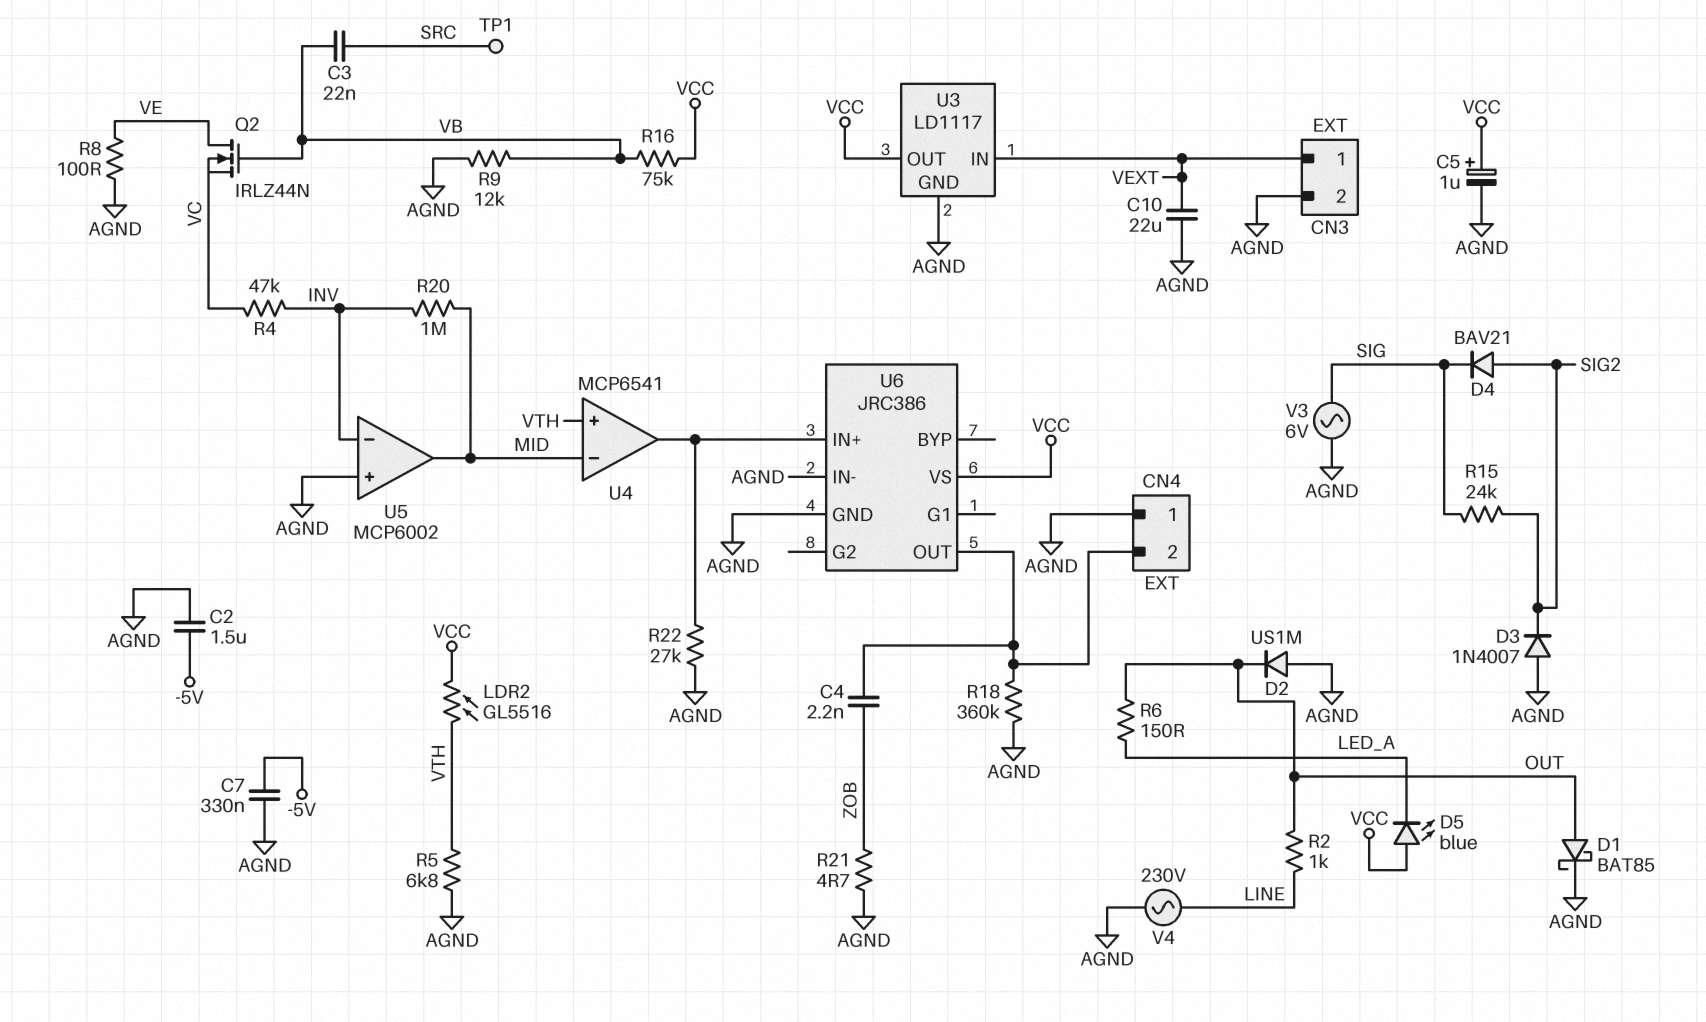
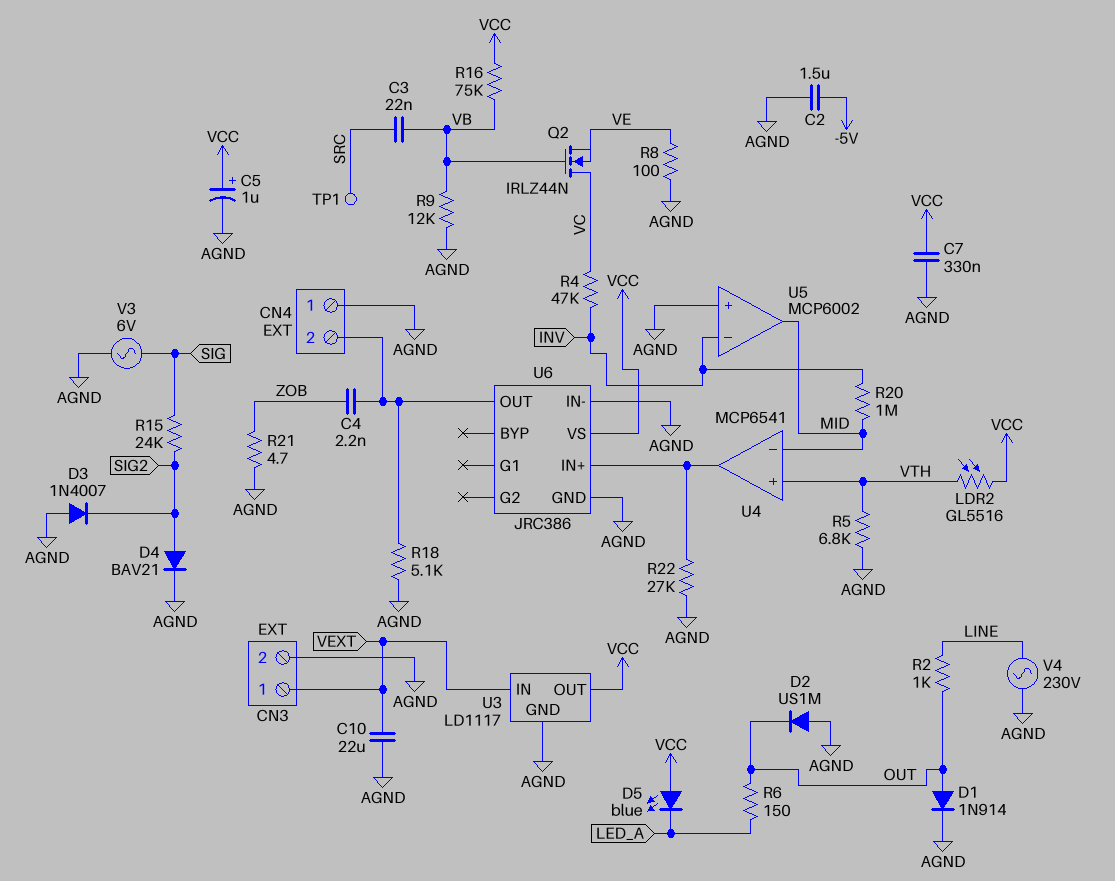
C7: 330nF (-5V, AGND) -> 330nF (AGND, VCC)
D1: schottky BAT85 (A OUT, K AGND) -> diode 1N914 (A OUT, K AGND)
D4: diode BAV21 (A SIG2, K SIG) -> diode BAV21 (A SIG2, K AGND)
Q2: NMOS IRLZ44N (G VB, D VE, S VC) -> NMOS IRLZ44N (G VB, D VC, S VE)
R18: 360k (AGND, CN4/2) -> 5.1k (AGND, CN4/2)

